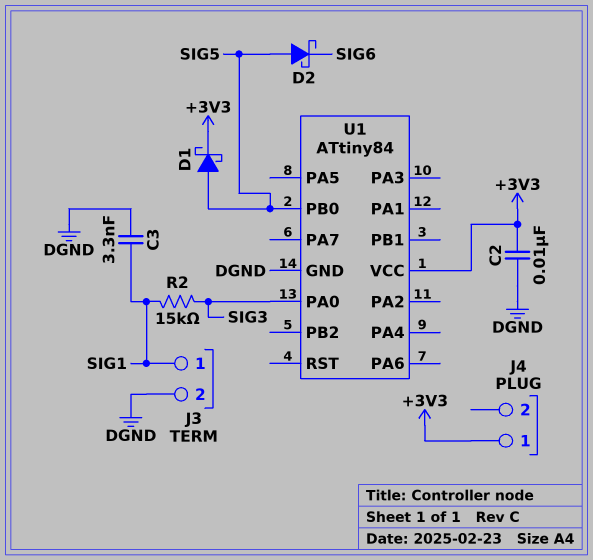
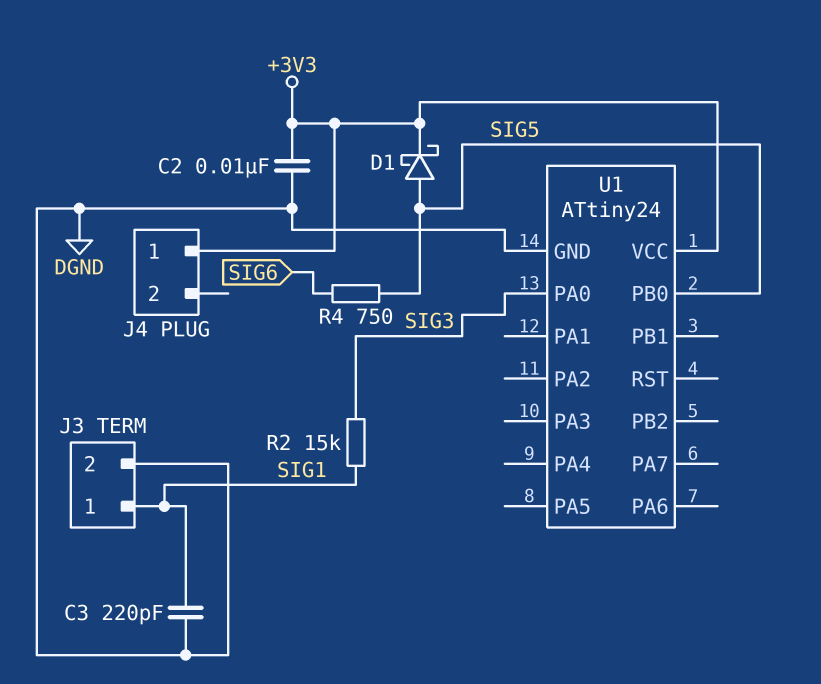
C3: 3.3nF (DGND, SIG1) -> 220pF (DGND, SIG1)
D2: schottky (A SIG5, K SIG6) -> none
R4: none -> 750 (SIG5, SIG6)
U1: ATtiny84 -> ATtiny24

